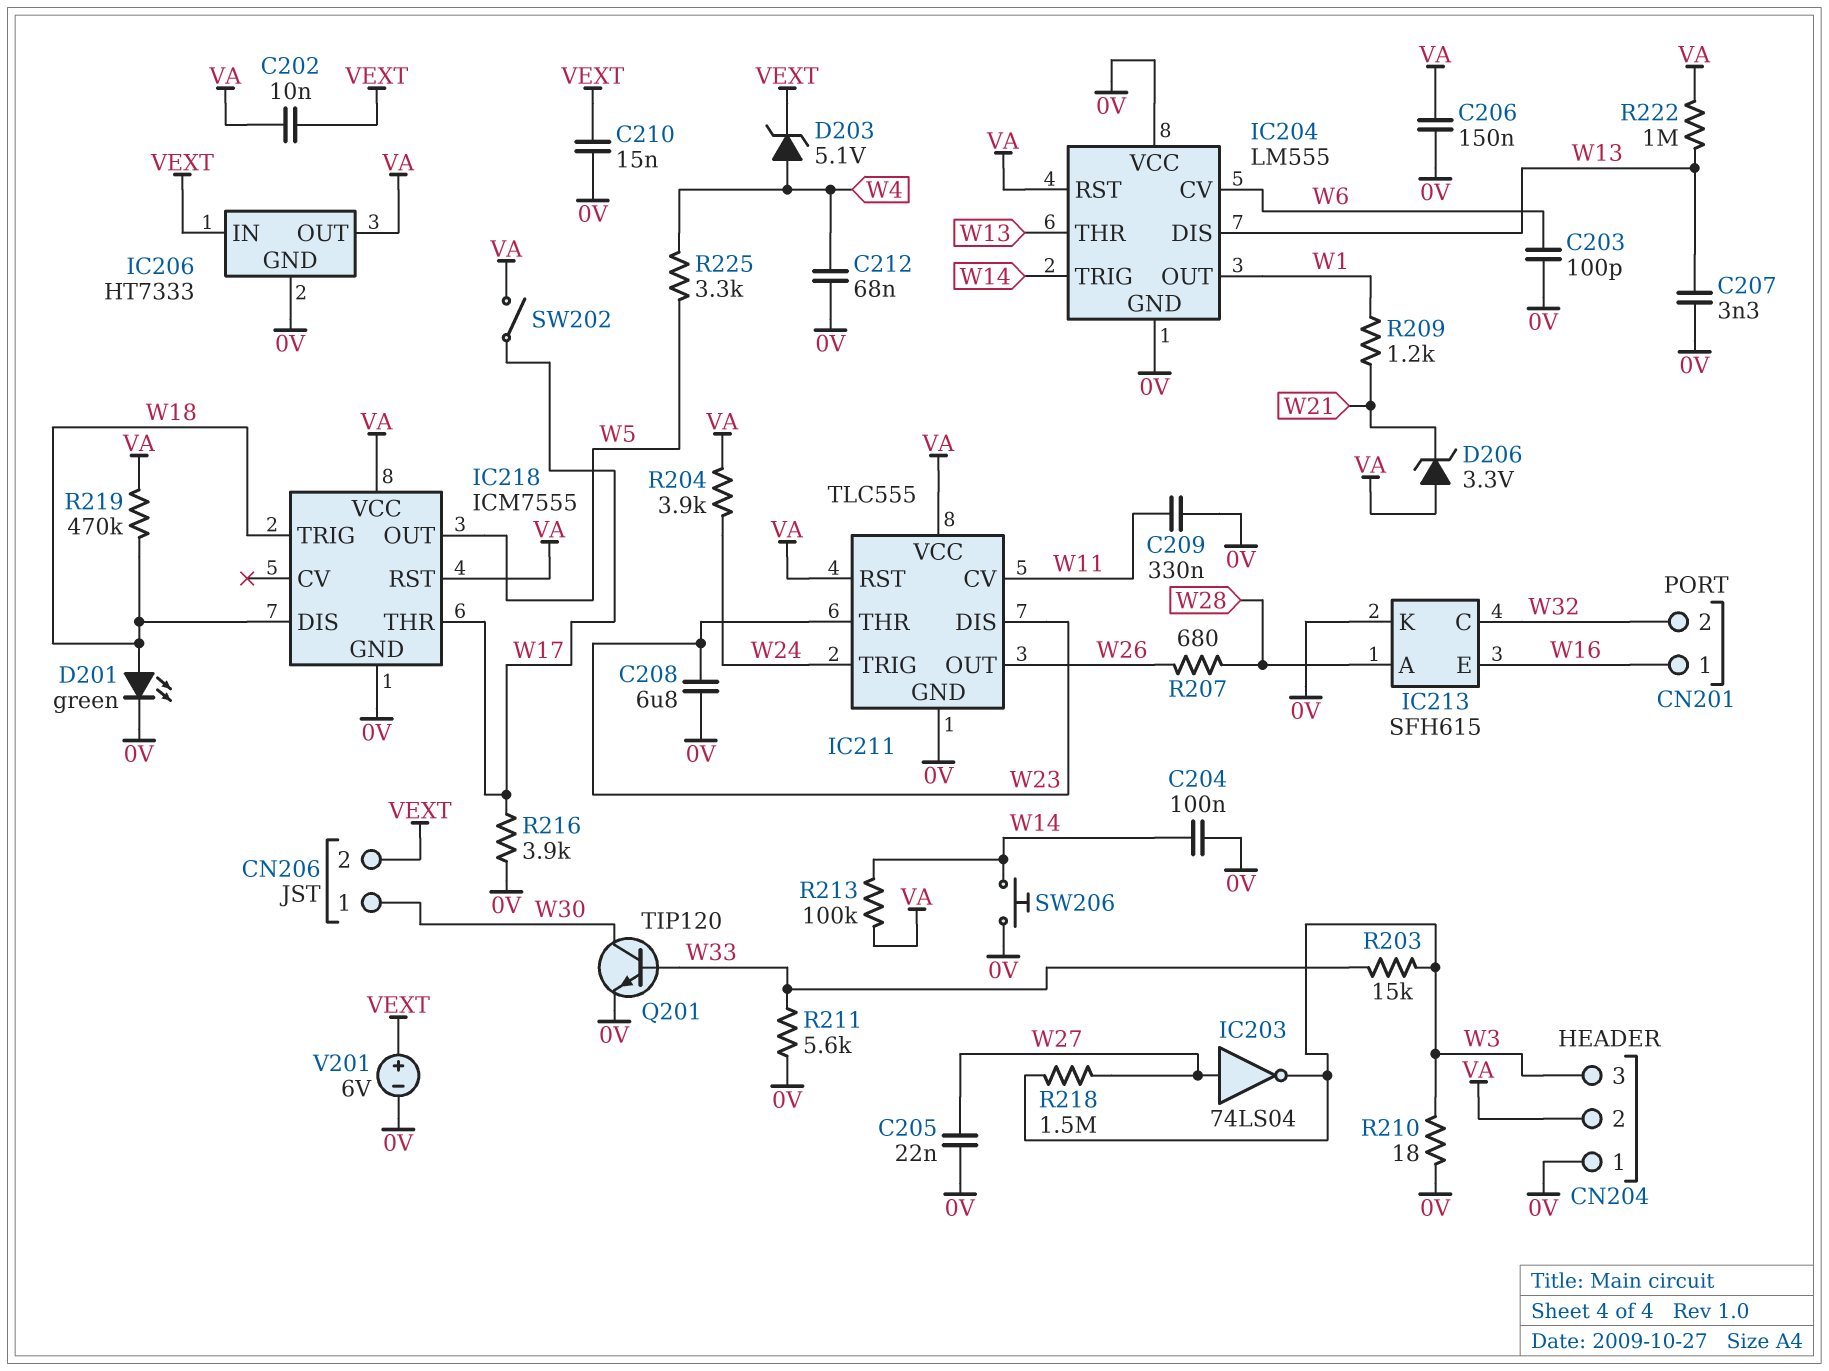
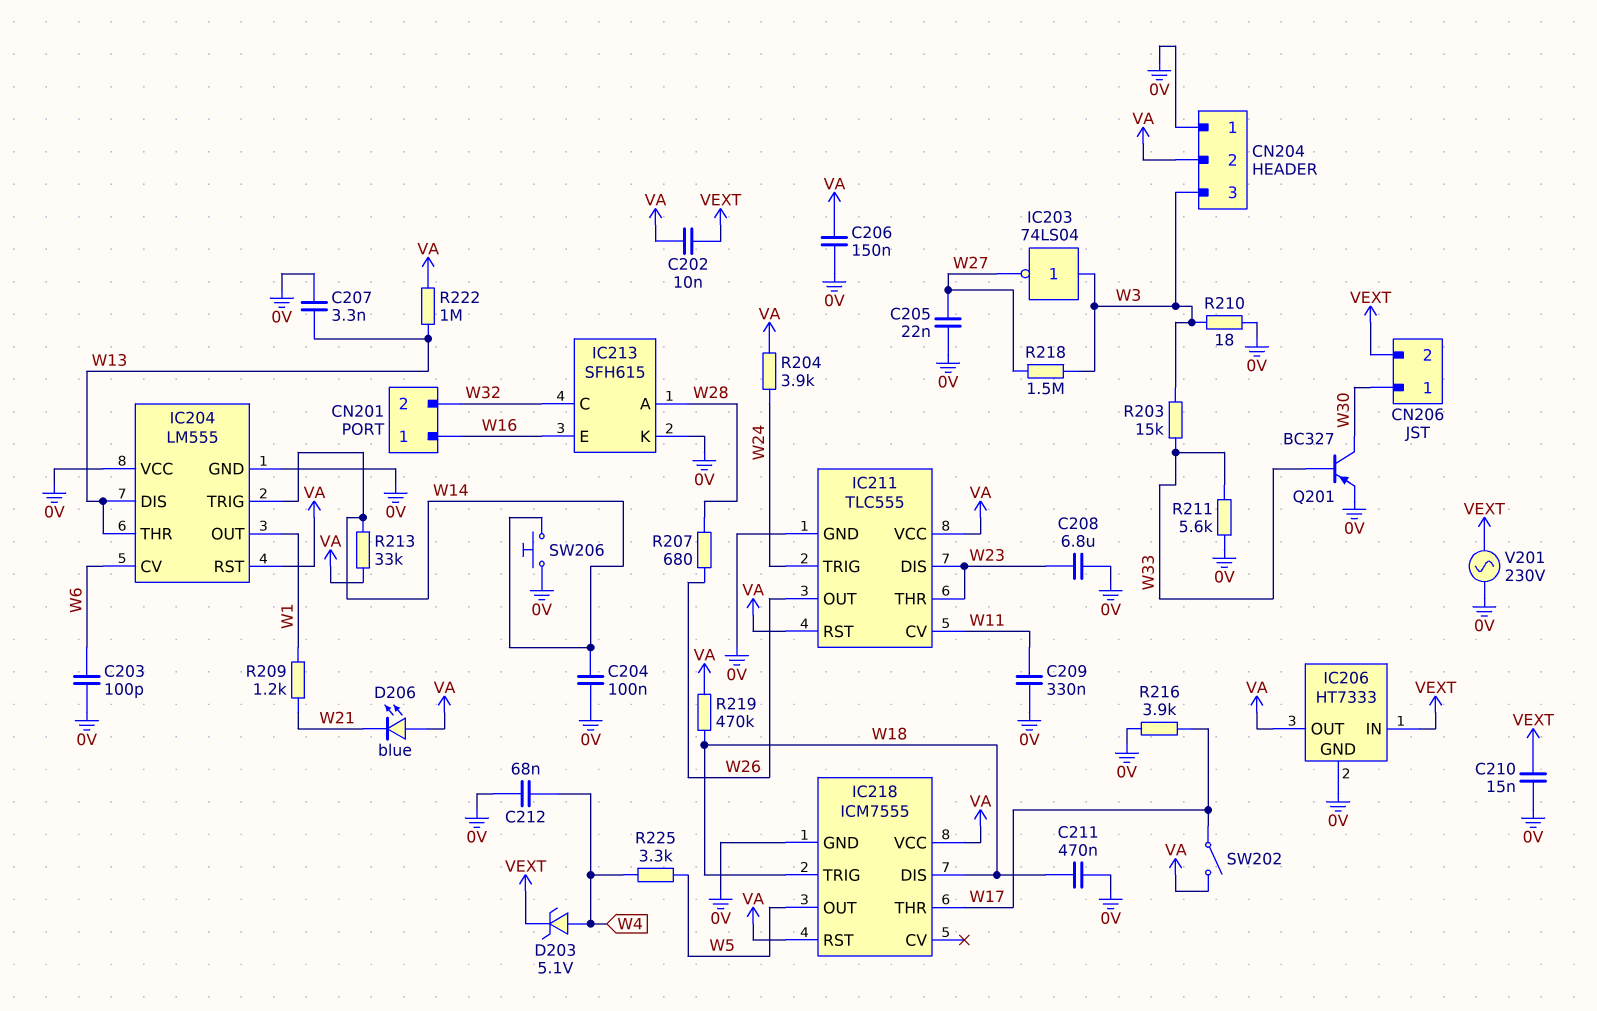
C211: none -> 470nF (0V, W18)
D201: LED green (A W18, K 0V) -> none
D206: zener 3.3V (A VA, K W21) -> LED blue (A VA, K W21)
IC203: NOT 74LS04 (in W27, out W3) -> NOT 74LS04 (in W3, out W27)
Q201: NPN TIP120 (B W33, C W30, E 0V) -> PNP BC327 (B W33, C W30, E 0V)
R213: 100k (VA, W14) -> 33k (VA, W14)
V201: 6V (plus VEXT, minus 0V) -> AC 230V (0V, VEXT)

